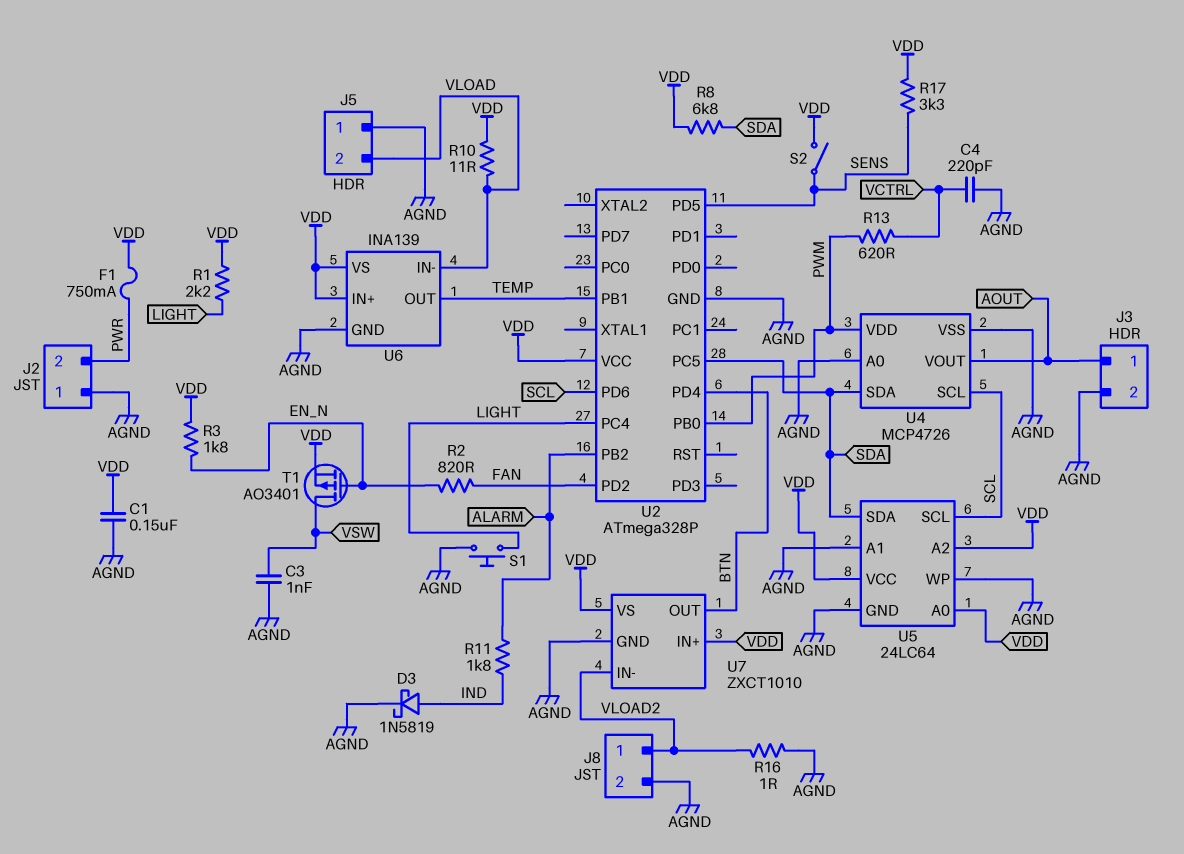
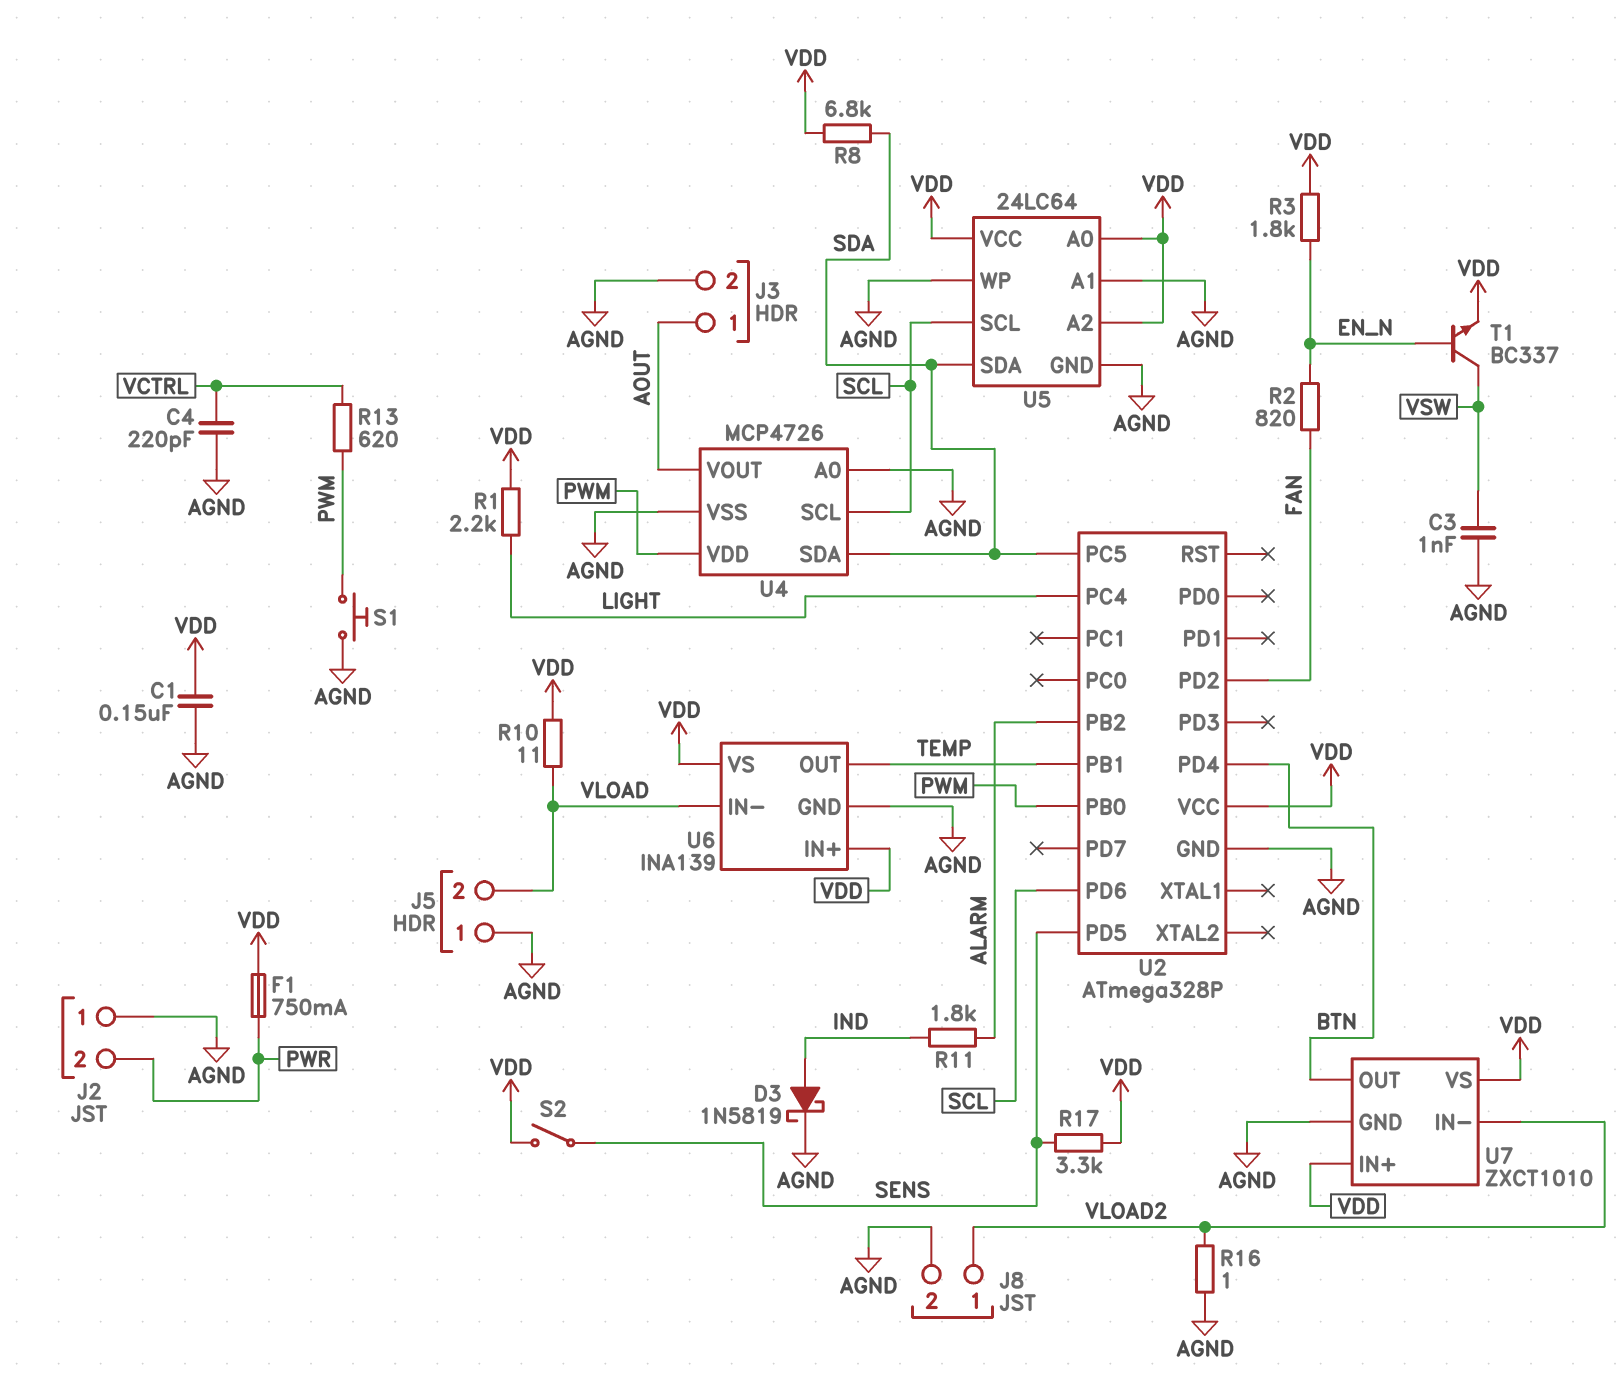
S1: button (AGND, LIGHT) -> button (AGND, PWM)
T1: PMOS AO3401 (G EN_N, D VSW, S VDD) -> NPN BC337 (B EN_N, C VSW, E VDD)

